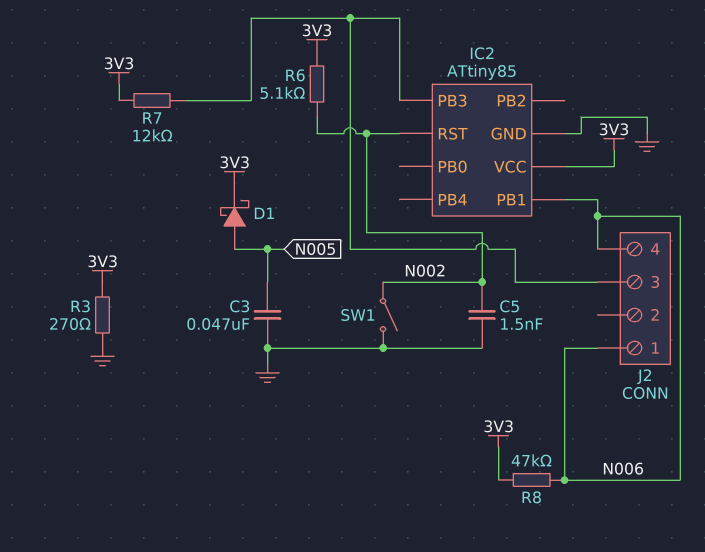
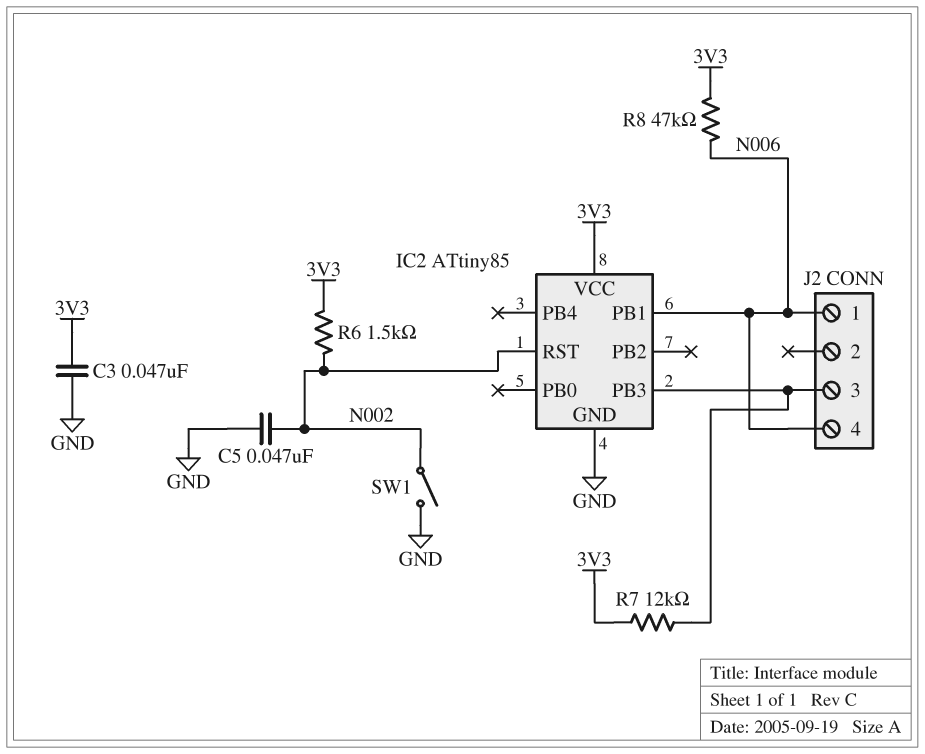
C3: 47nF (GND, N005) -> 47nF (3V3, GND)
C5: 1.5nF (GND, N002) -> 47nF (GND, N002)
D1: schottky (A N005, K 3V3) -> none
R3: 270 (3V3, GND) -> none
R6: 5.1k (3V3, N002) -> 1.5k (3V3, N002)

